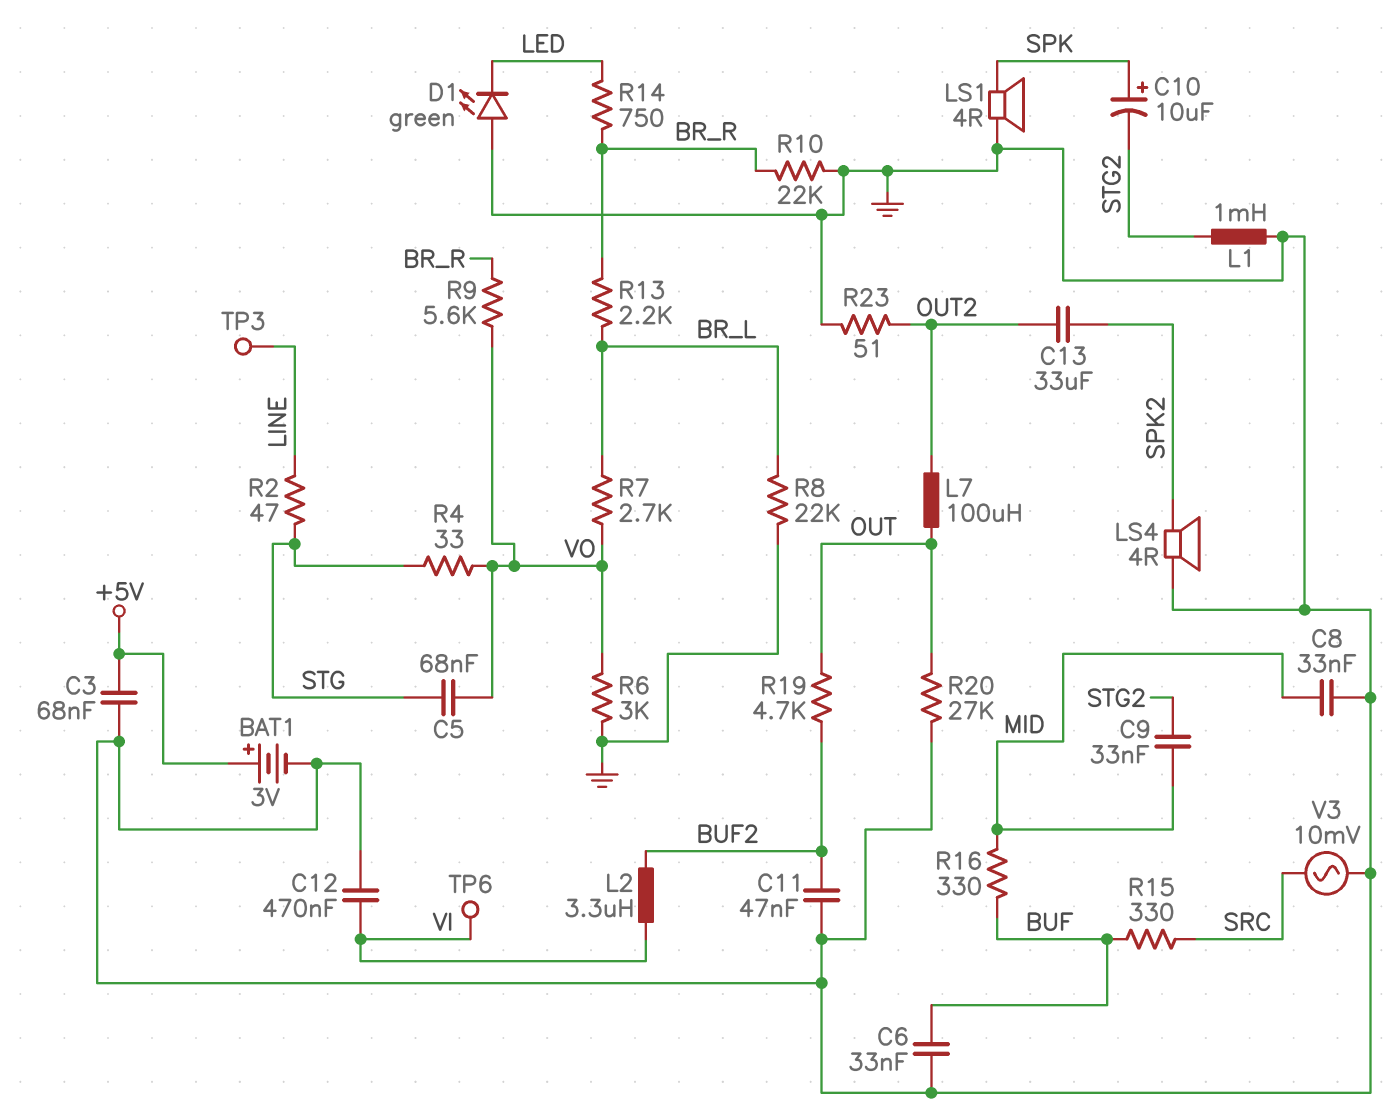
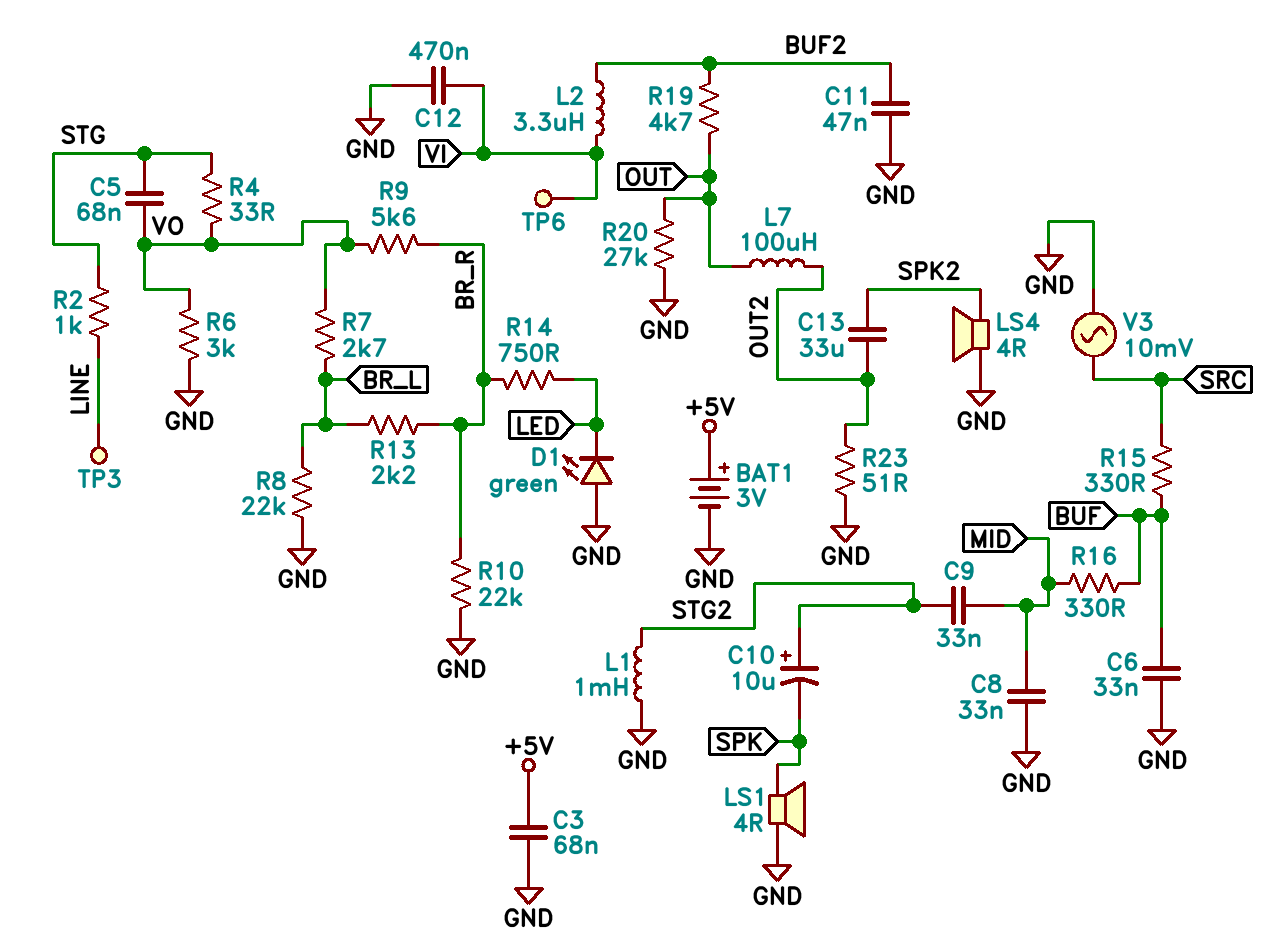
C10: 10uF (plus SPK, minus STG2) -> 10uF (plus STG2, minus SPK)
R2: 47 (LINE, STG) -> 1k (LINE, STG)

